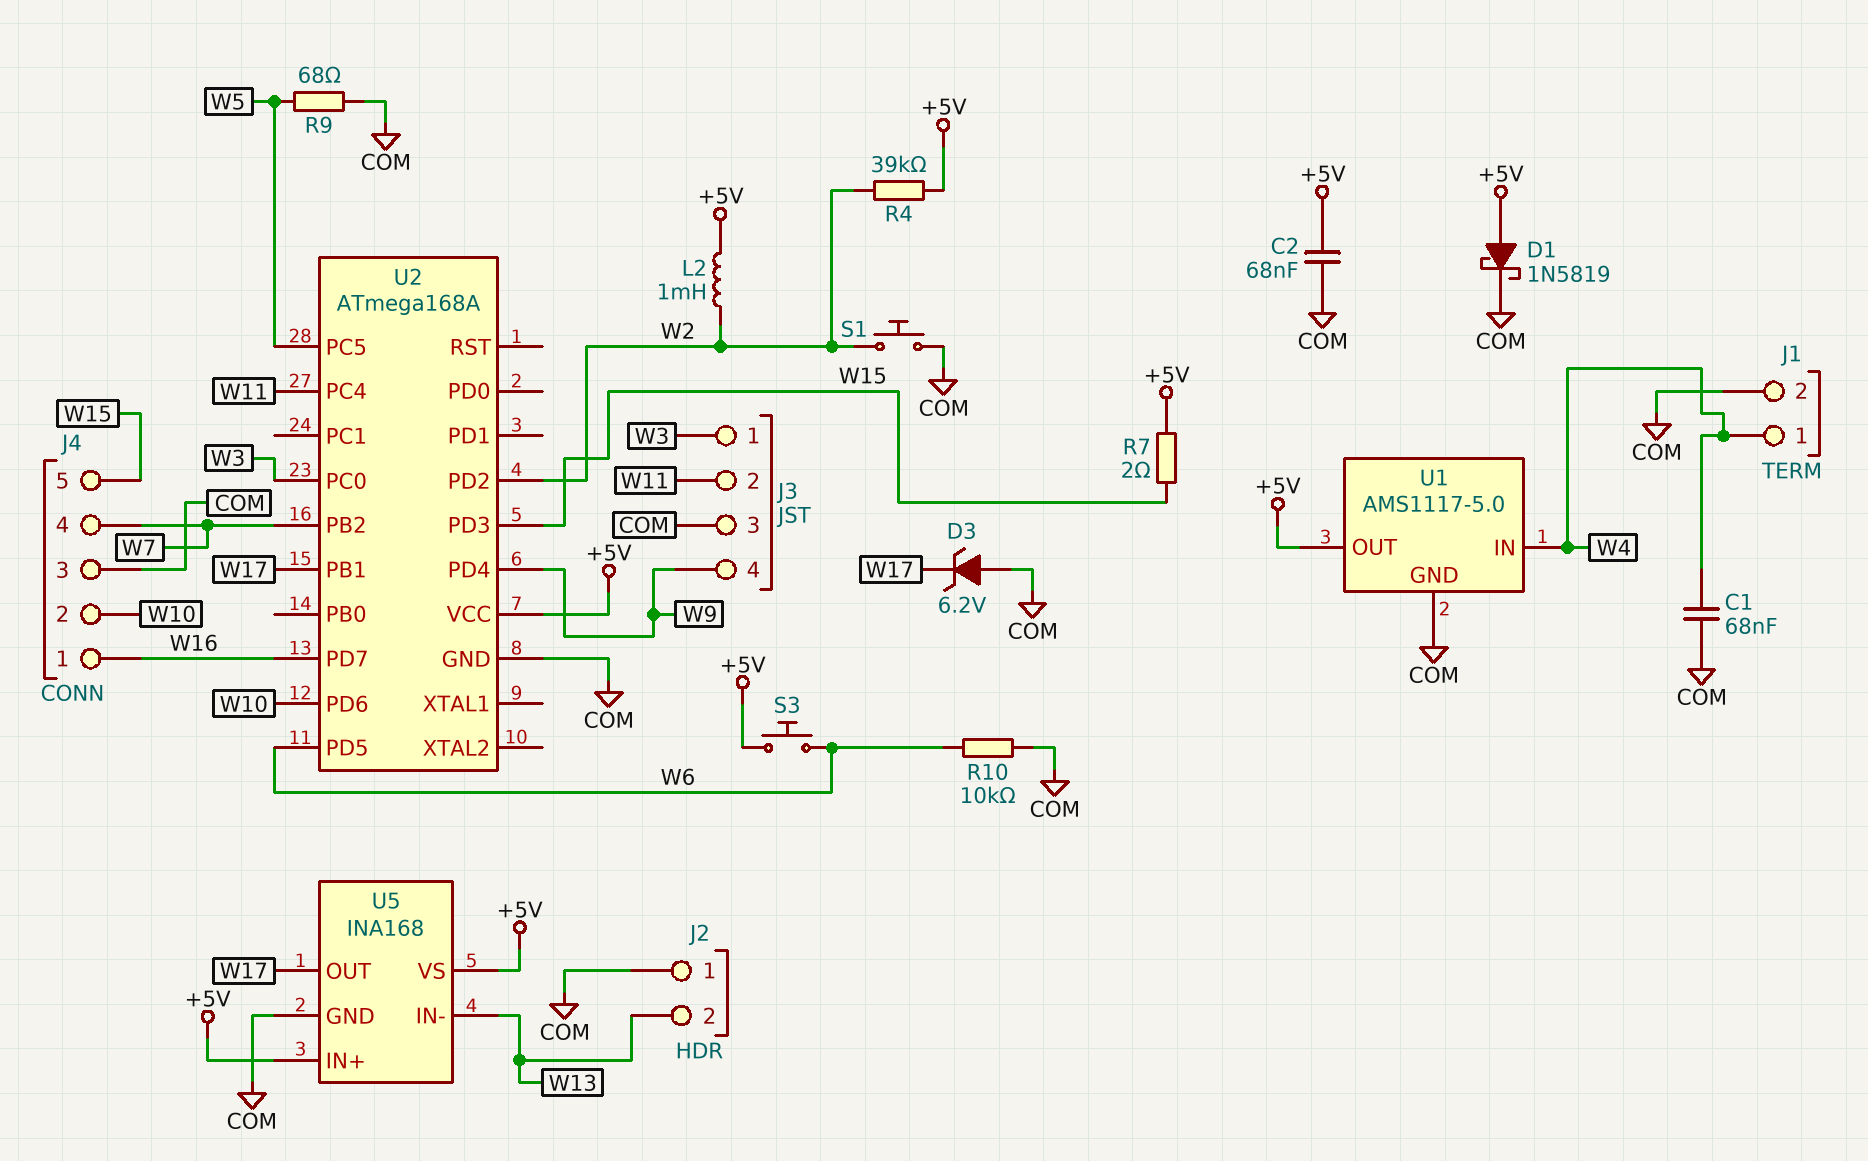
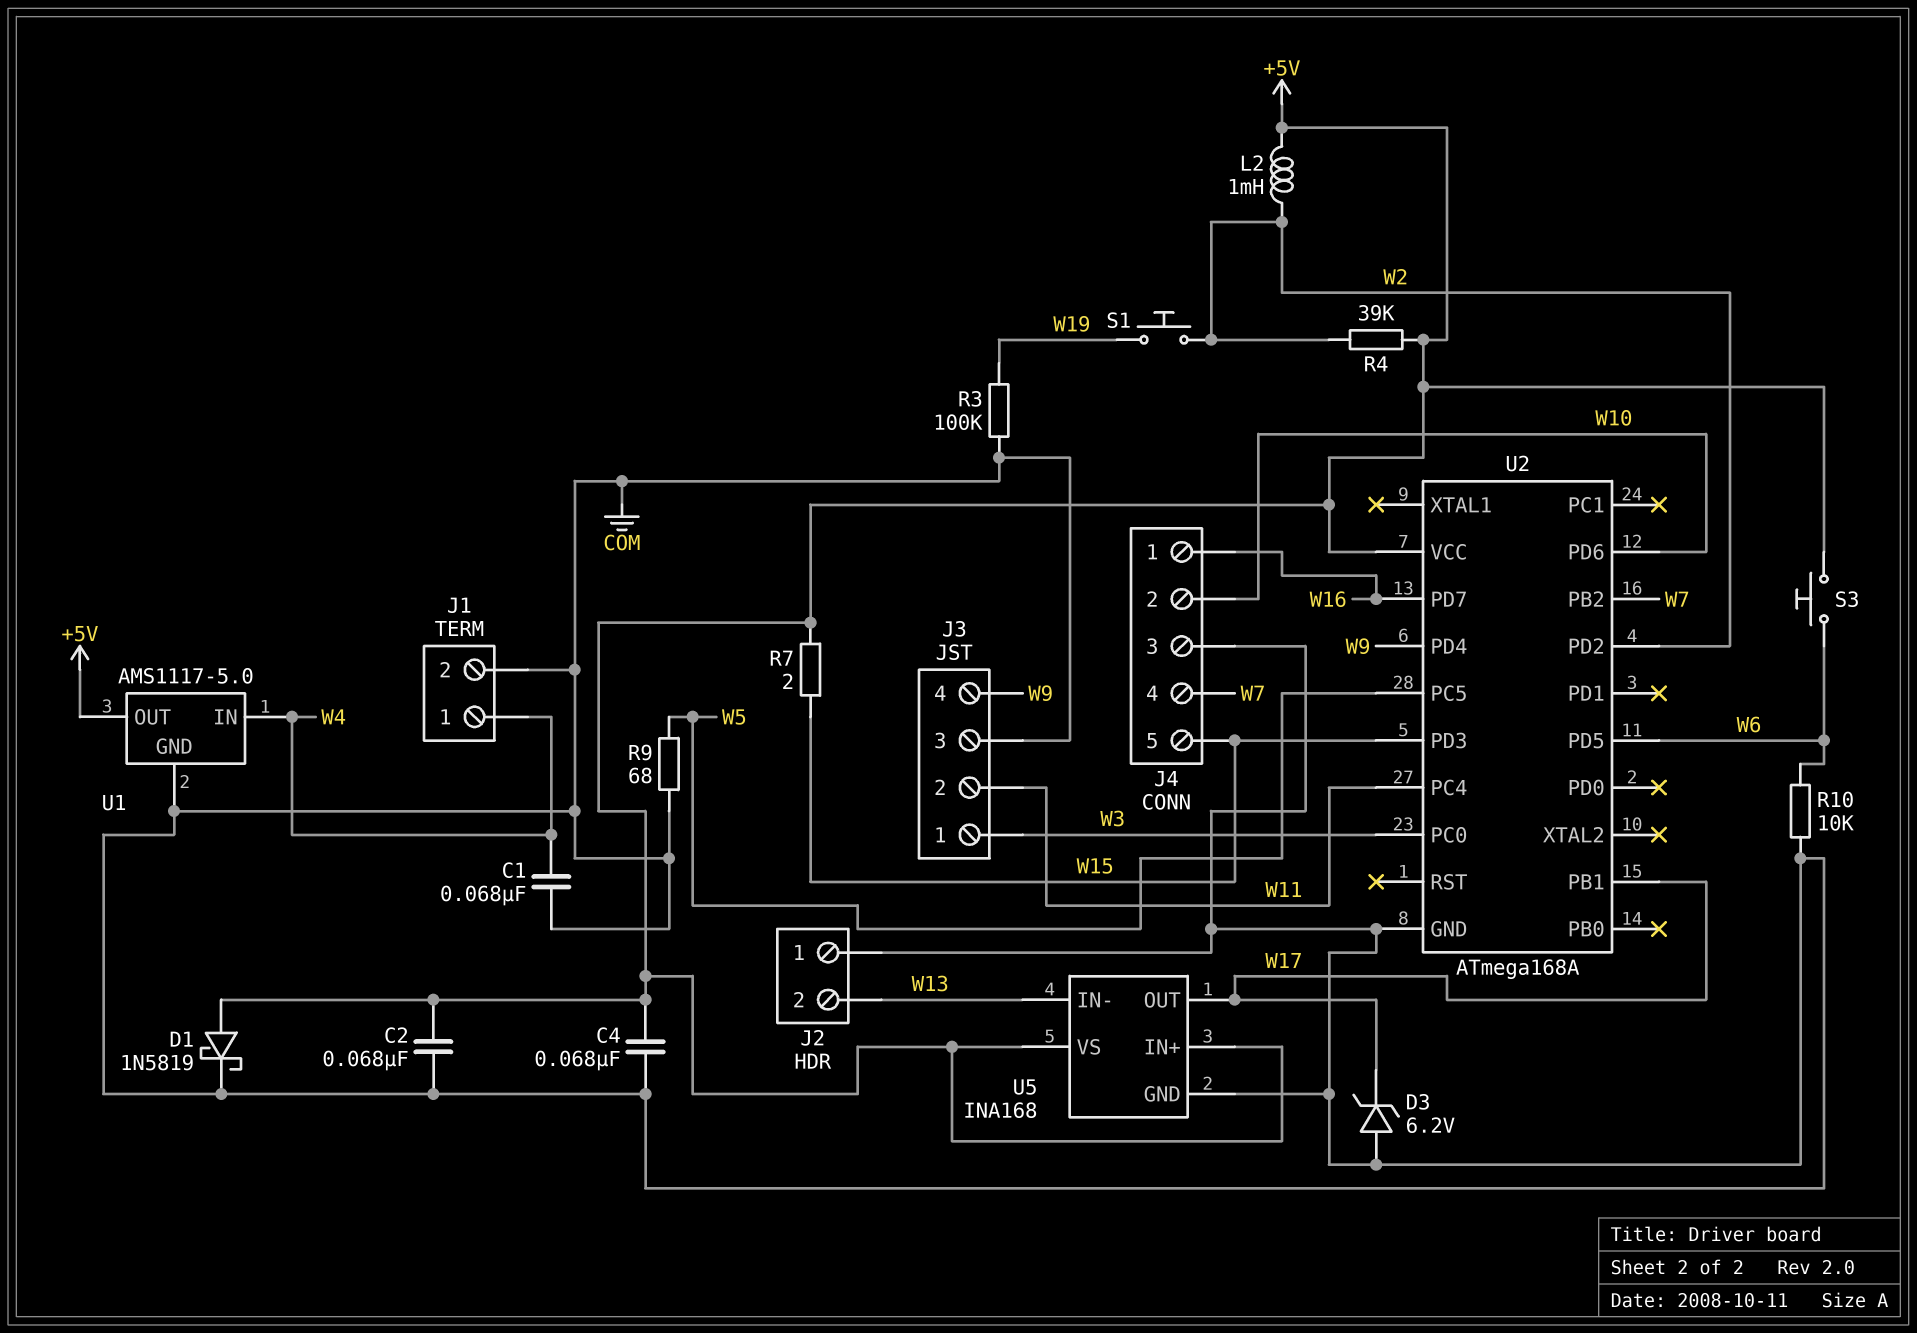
C4: none -> 68nF (+5V, COM)
R3: none -> 100k (COM, W19)
S1: button (COM, W2) -> button (W2, W19)

